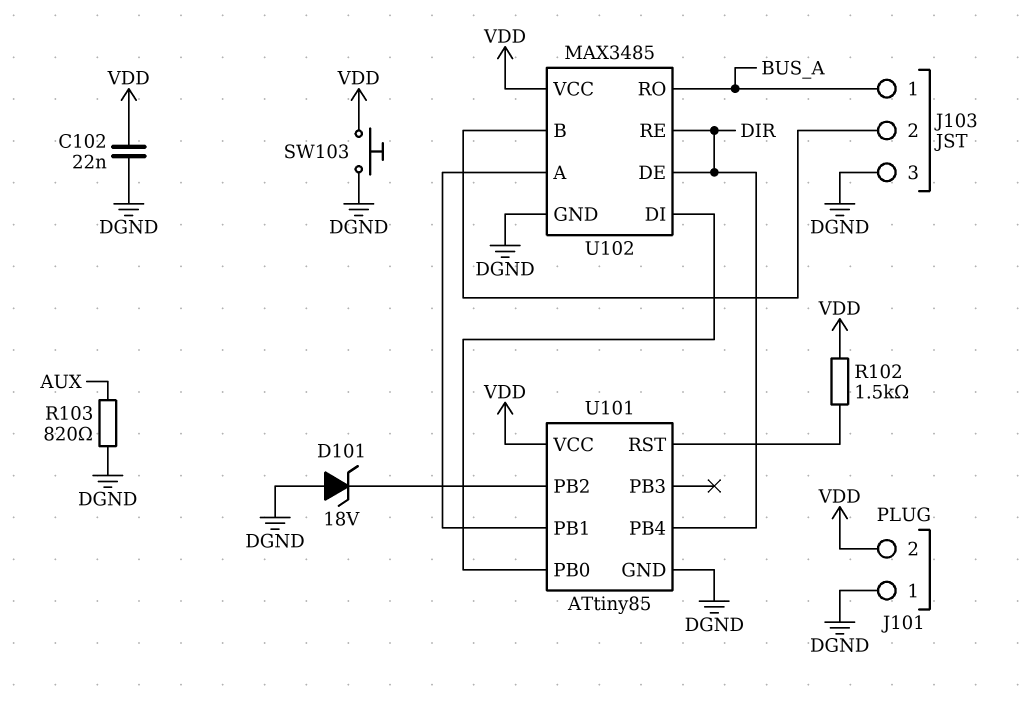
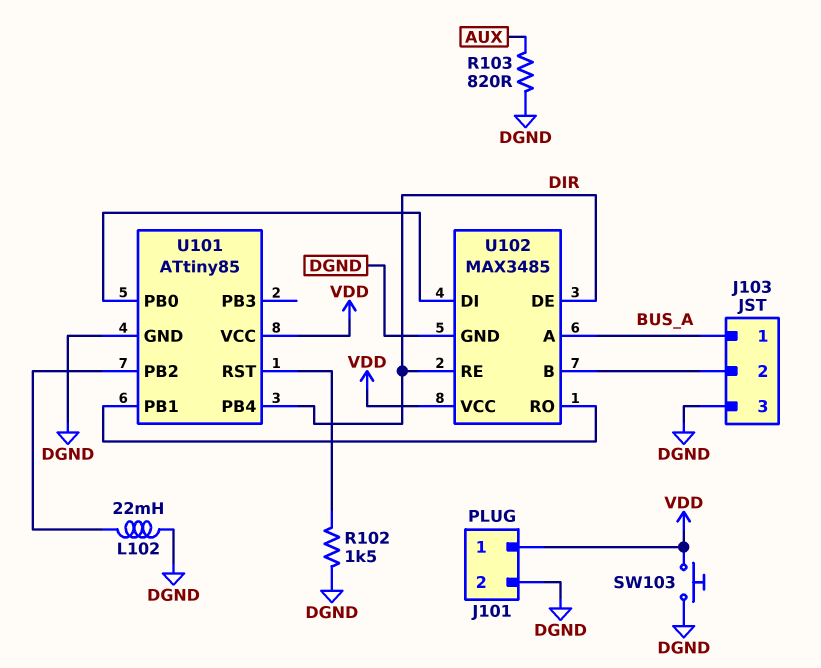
C102: 22nF (DGND, VDD) -> none
D101: zener 18V (A DGND, K U101/PB2) -> none
J101 pin 1: DGND -> VDD
J101 pin 2: VDD -> DGND
L102: none -> 22mH (DGND, U101/PB2)
R102: 1.5k (U101/RST, VDD) -> 1.5k (DGND, U101/RST)
U102 pin A: U101/PB1 -> BUS_A
U102 pin RO: BUS_A -> U101/PB1

